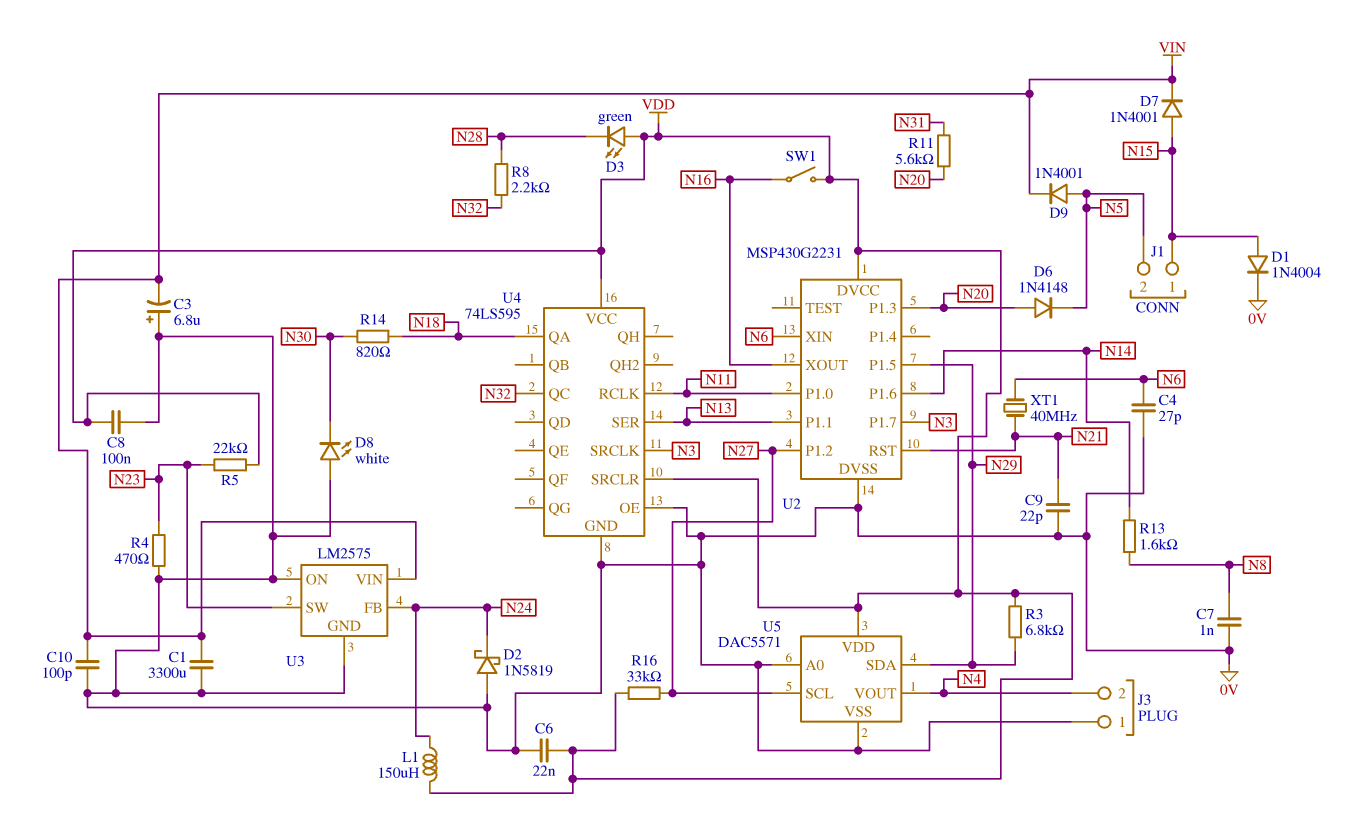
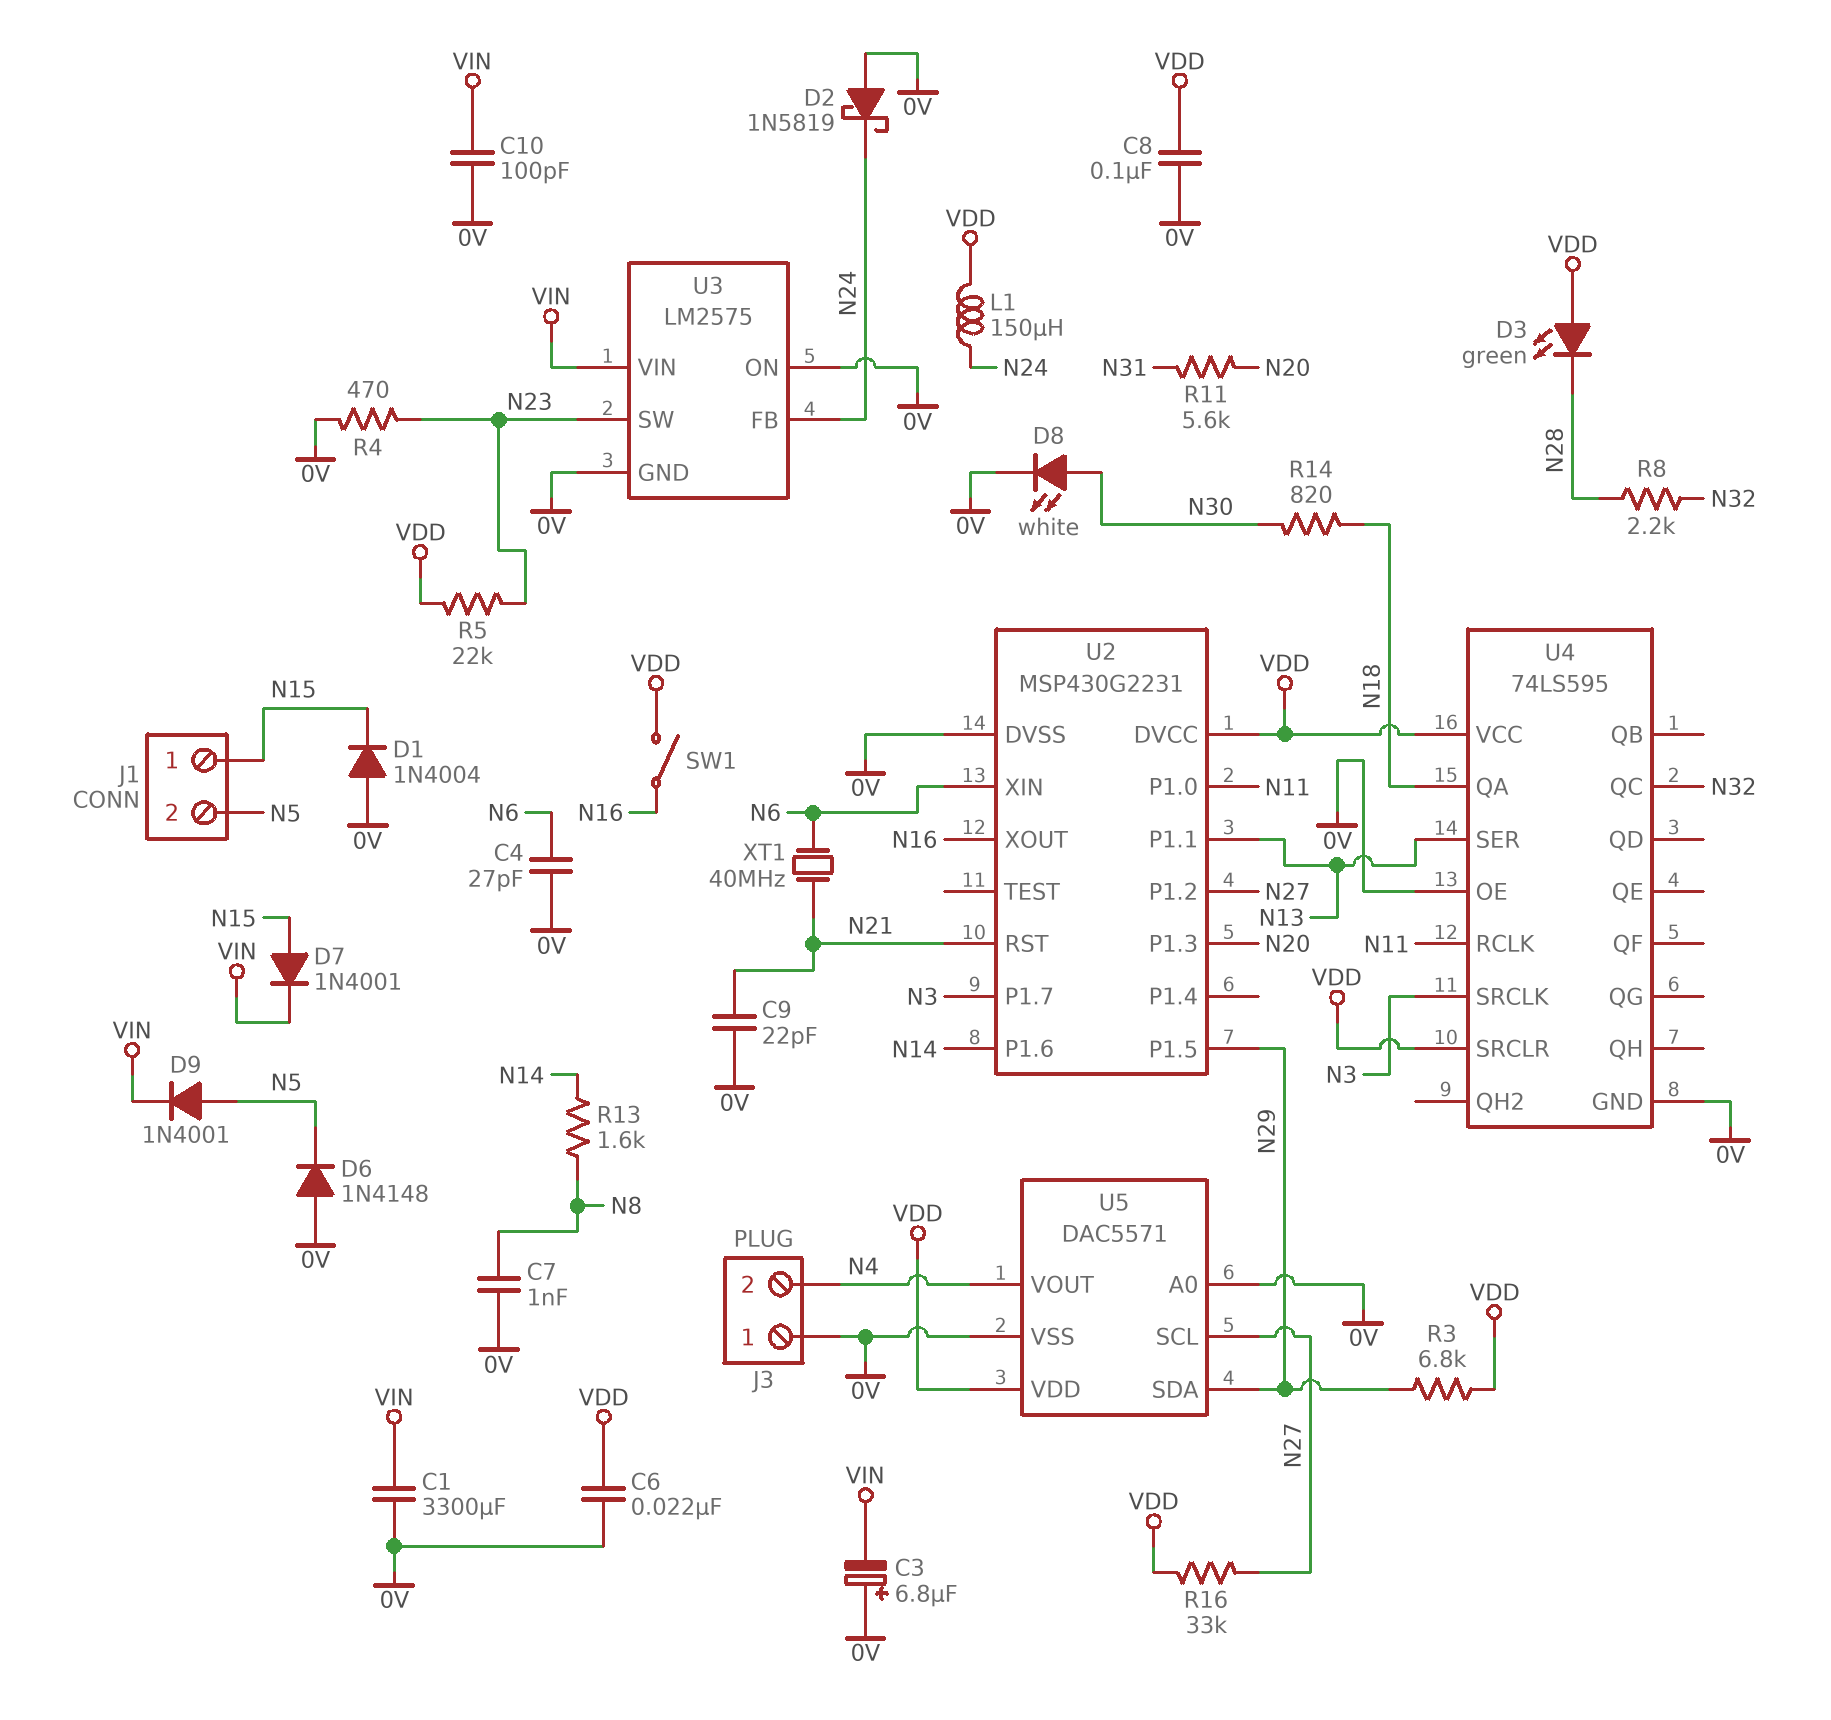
D1: diode 1N4004 (A N15, K 0V) -> diode 1N4004 (A 0V, K N15)
D6: diode 1N4148 (A N20, K N5) -> diode 1N4148 (A 0V, K N5)
D8: LED white (A 0V, K N30) -> LED white (A N30, K 0V)

